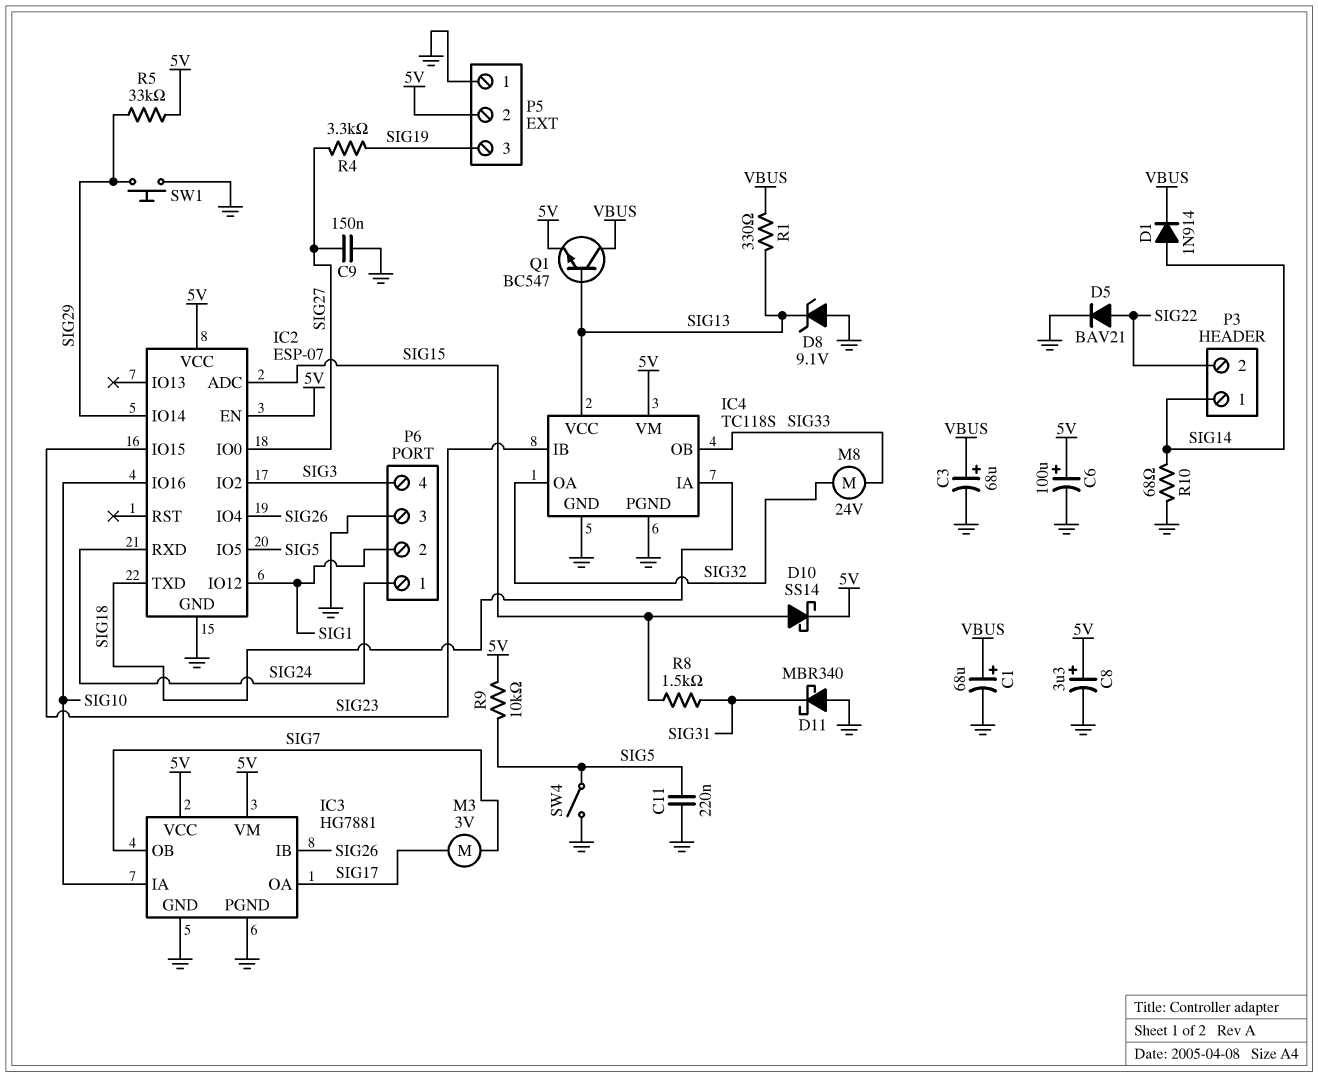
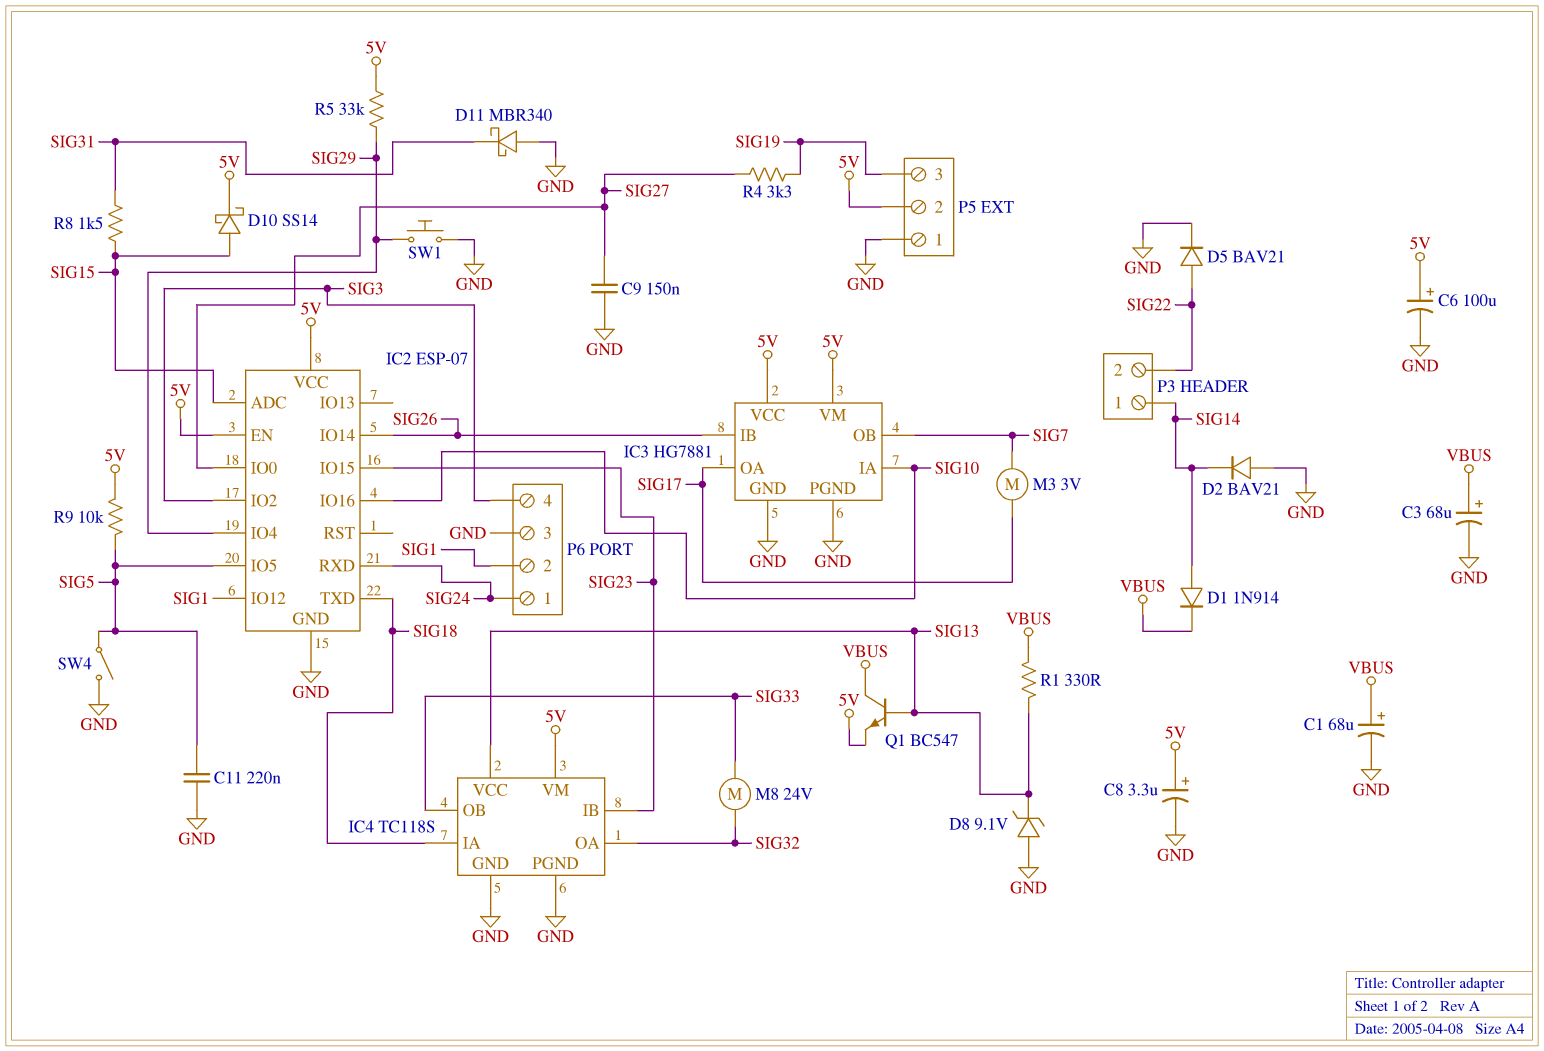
D2: none -> diode BAV21 (A GND, K SIG14)
IC2 pin IO4: SIG26 -> SIG29
IC2 pin IO14: SIG29 -> SIG26
R10: 68 (GND, SIG14) -> none

